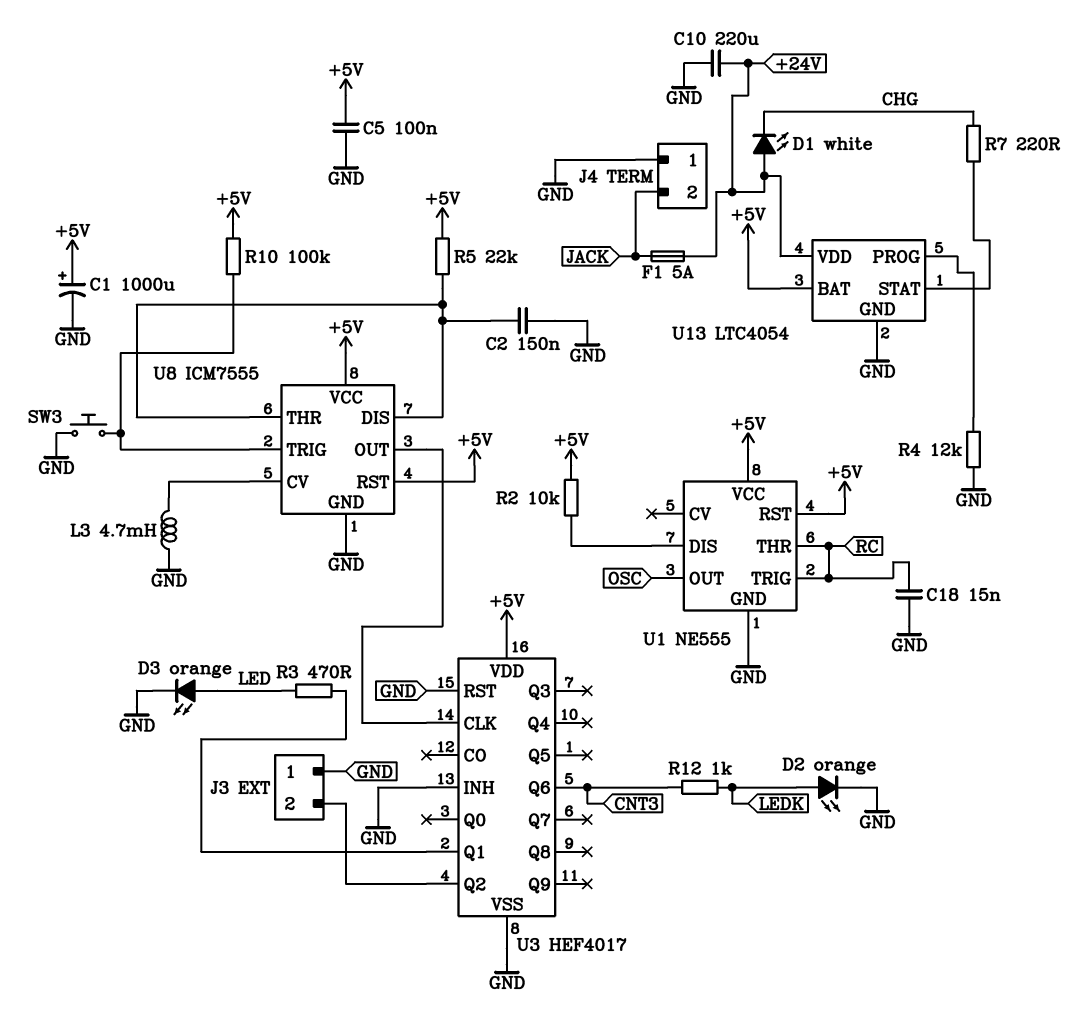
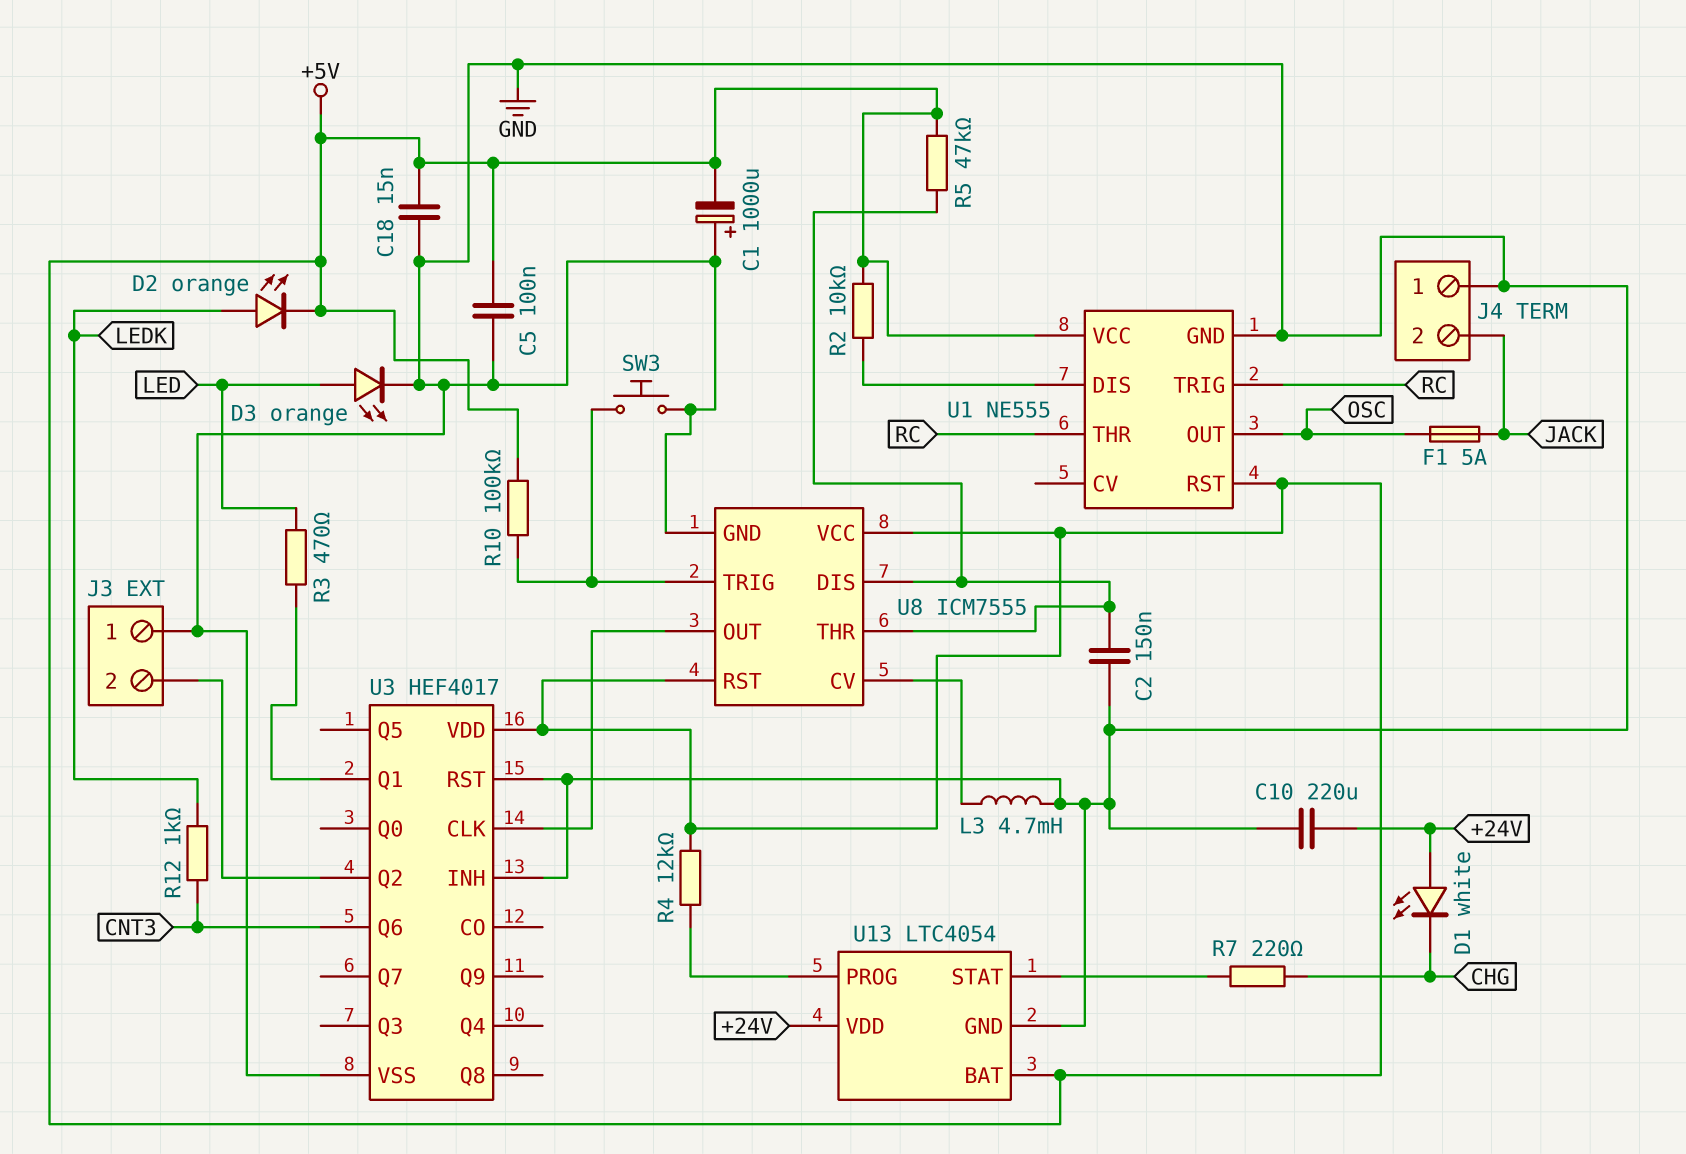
C1: 1000uF (plus +5V, minus GND) -> 1000uF (plus GND, minus +5V)
C18: 15nF (GND, RC) -> 15nF (+5V, GND)
D2: LED orange (A LEDK, K GND) -> LED orange (A LEDK, K +5V)
F1: 5A (+24V, JACK) -> 5A (JACK, OSC)
R4: 12k (GND, U13/PROG) -> 12k (+5V, U13/PROG)
R5: 22k (+5V, U8/DIS) -> 47k (+5V, U8/DIS)

